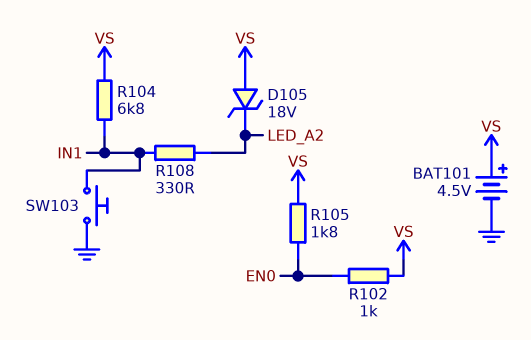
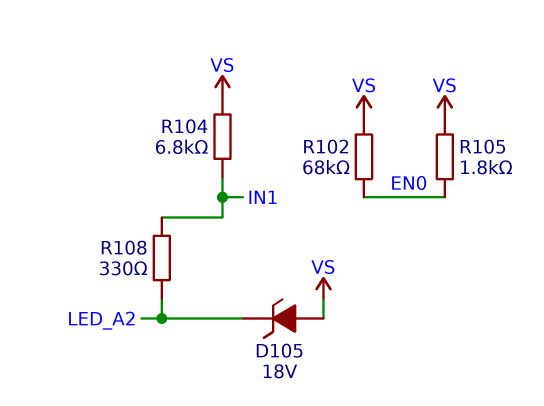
BAT101: 4.5V (plus VS, minus GND) -> none
R102: 1k (EN0, VS) -> 68k (EN0, VS)
SW103: button (GND, IN1) -> none

